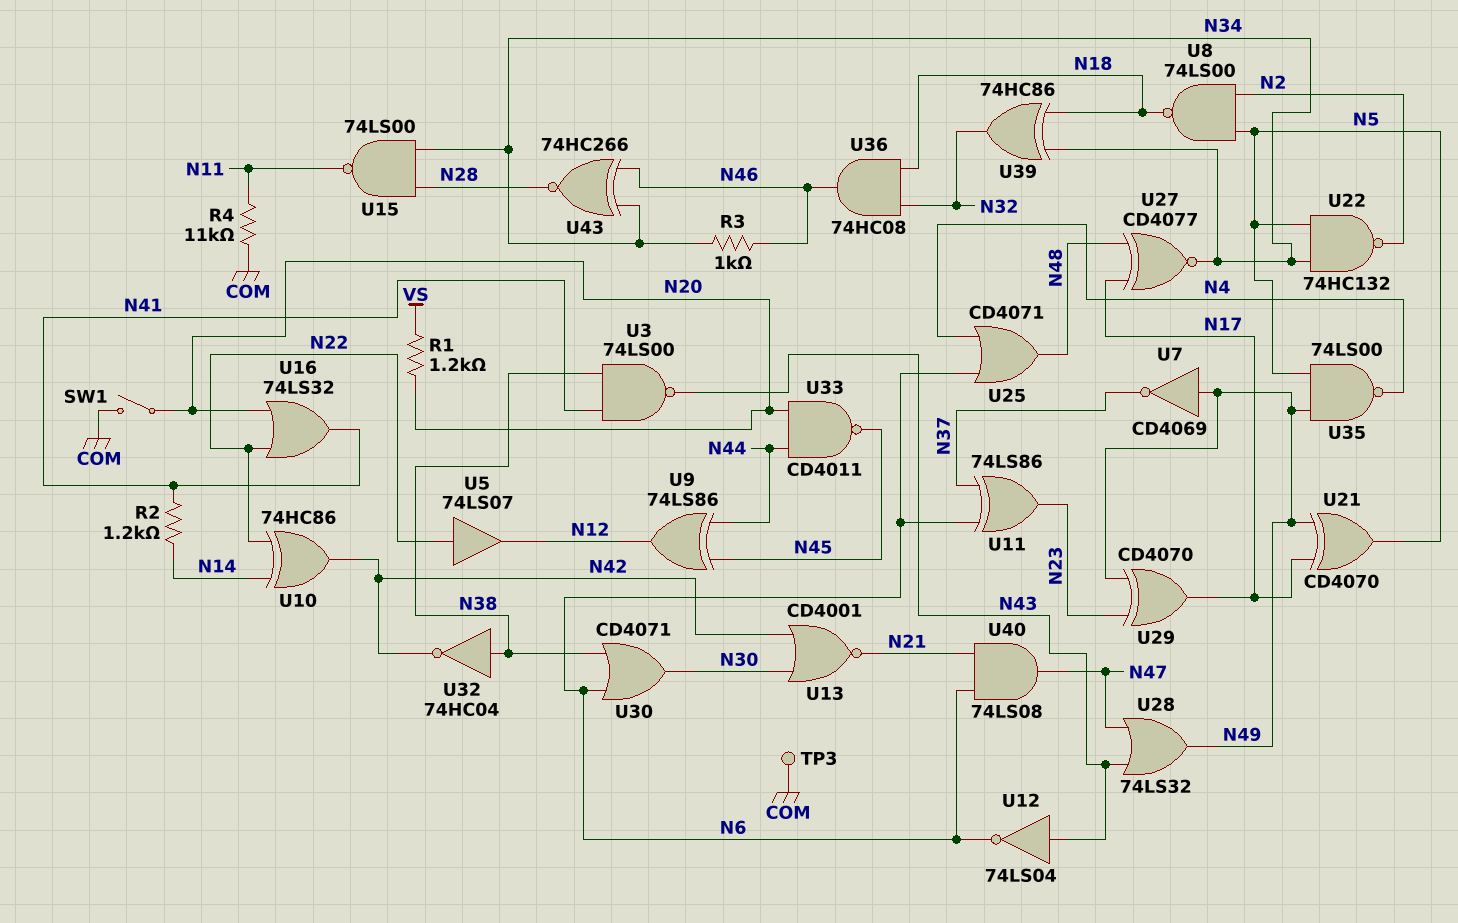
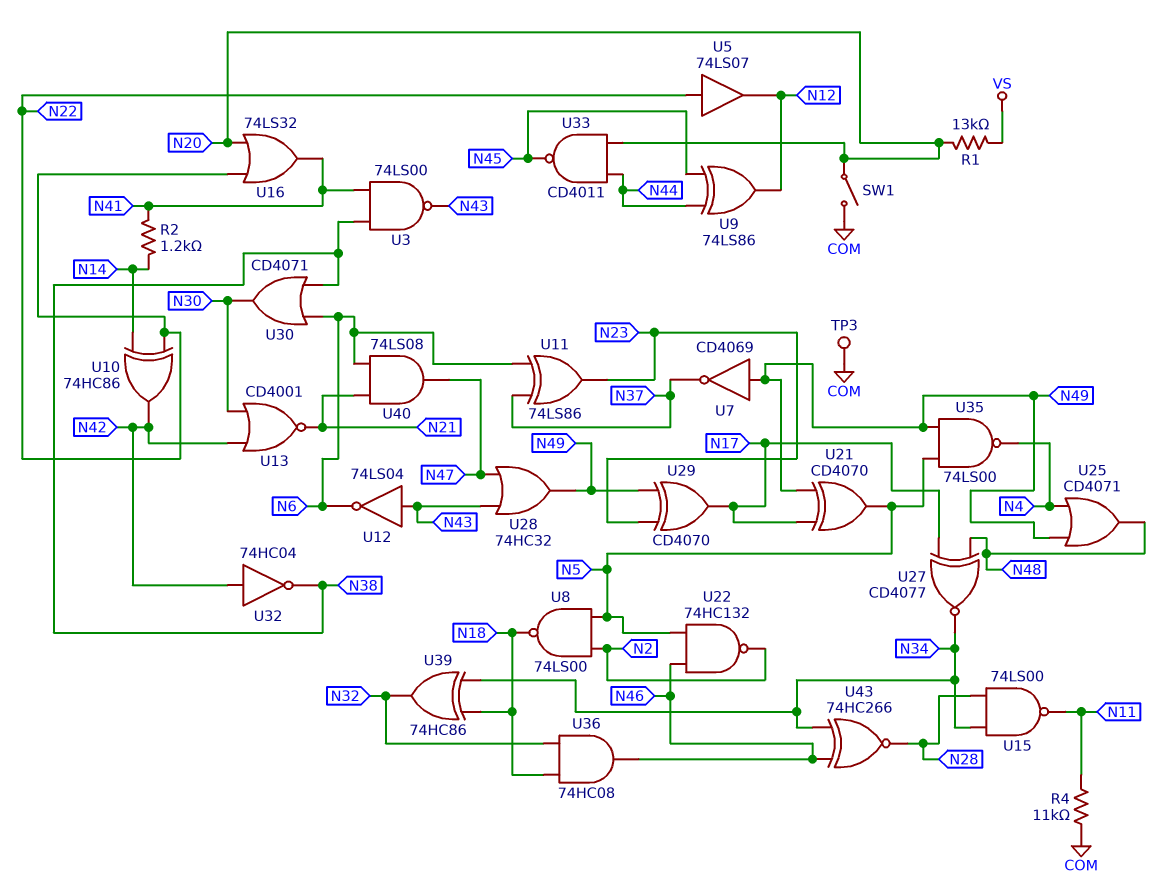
R1: 1.2k (N20, VS) -> 13k (N20, VS)
R3: 1k (N34, N46) -> none
U22: NAND 74HC132 (in N5, in N34, out N2) -> NAND 74HC132 (in N5, in N46, out N2)
U25: OR CD4071 (in N4, in N6, out N48) -> OR CD4071 (in N4, in N49, out N48)
U28: OR 74LS32 (in N43, in N47, out N49) -> OR 74HC32 (in N43, in N47, out N49)
U32: NOT 74HC04 (in N38, out N42) -> NOT 74HC04 (in N42, out N38)

